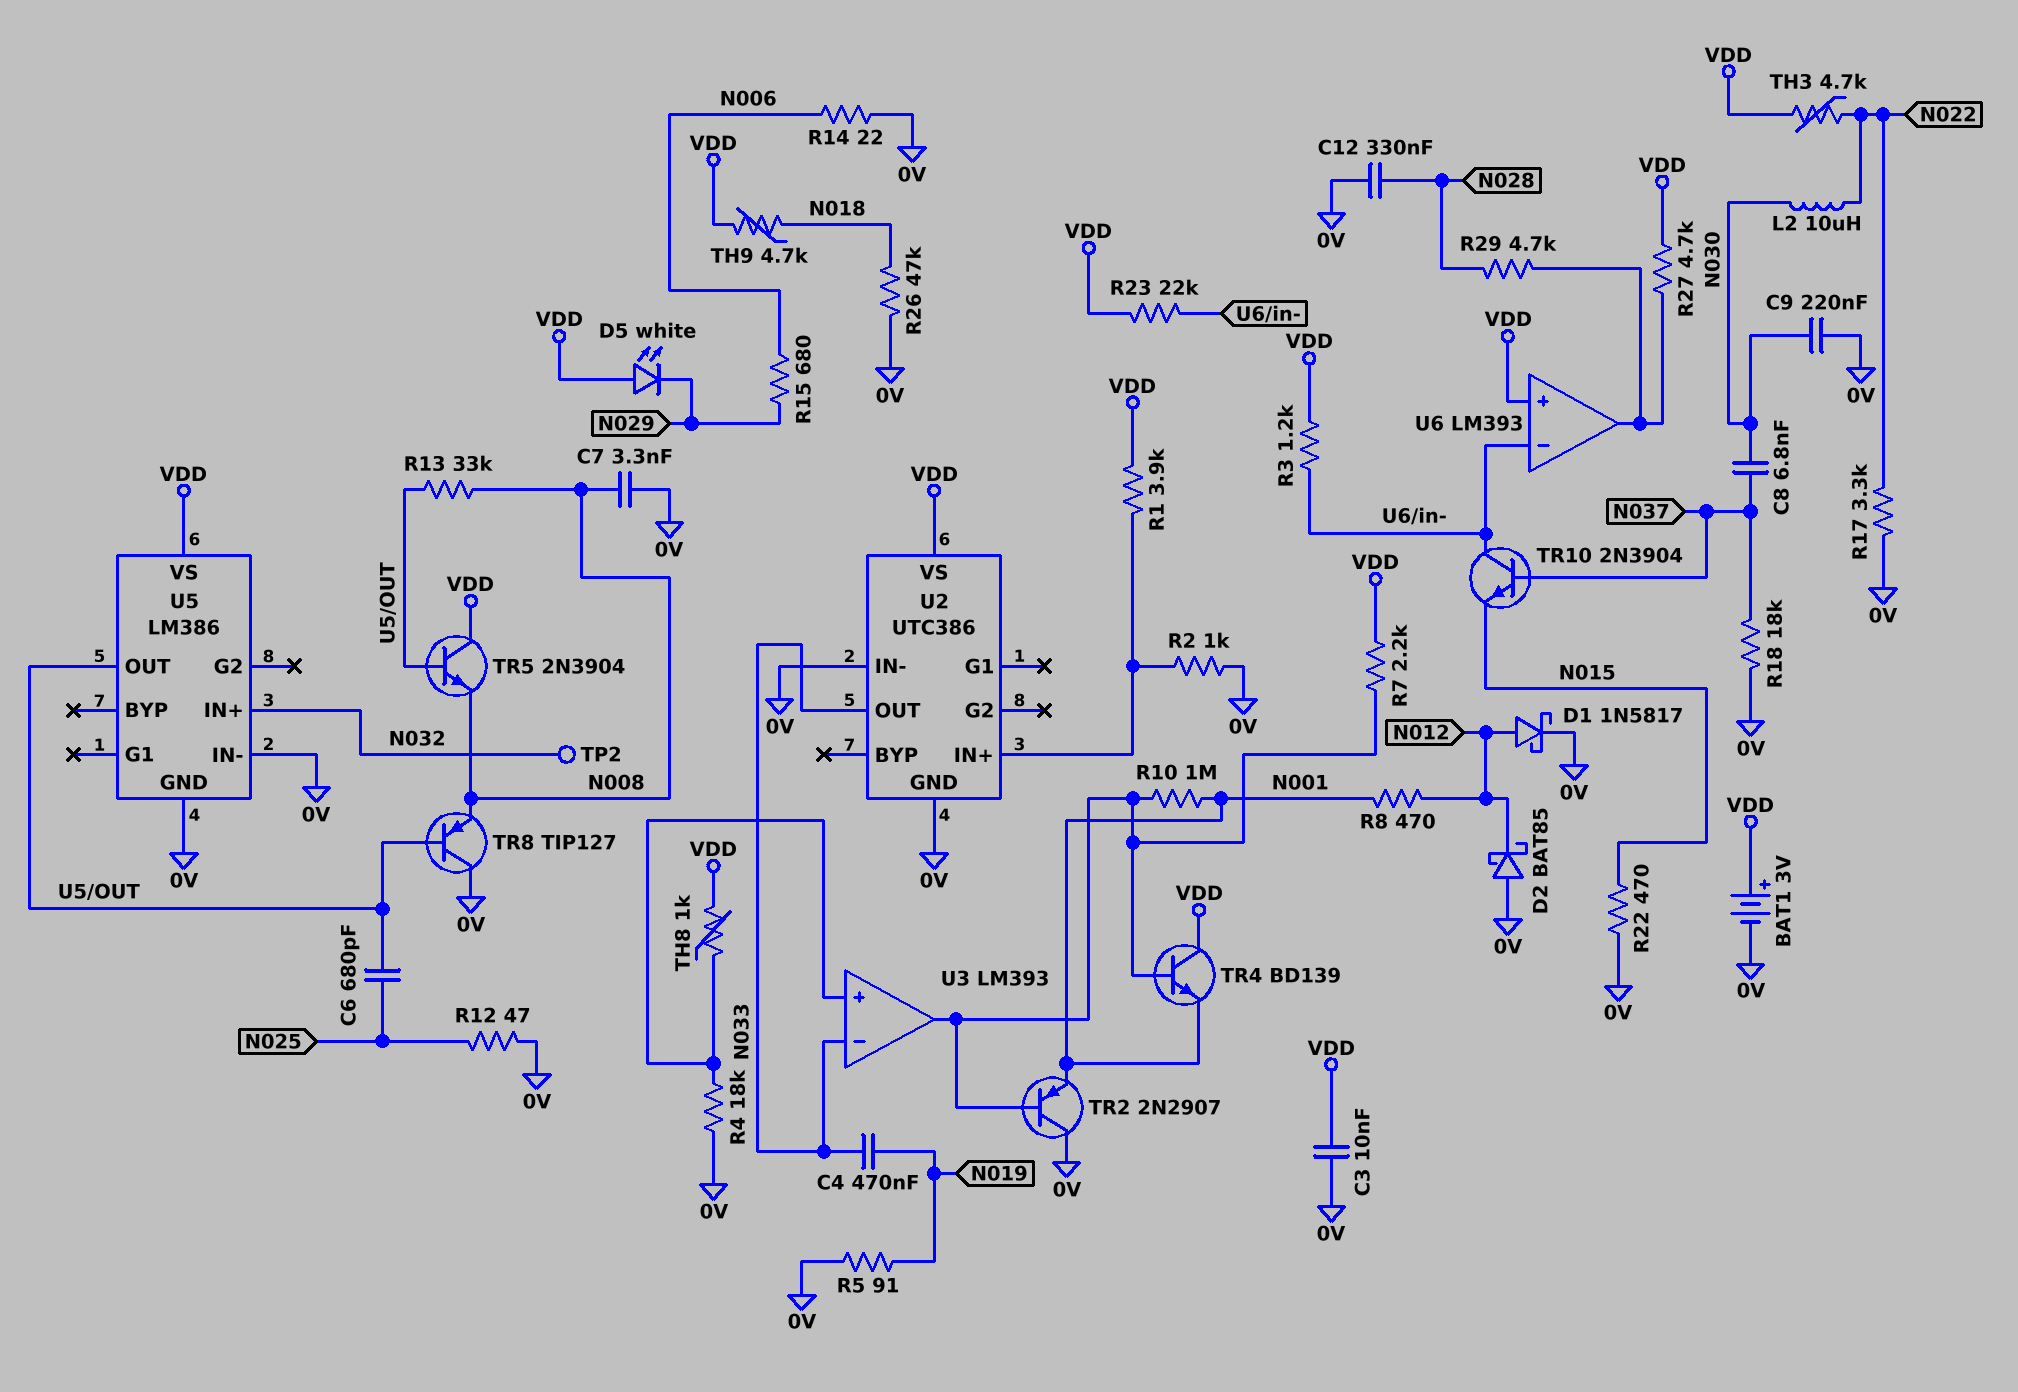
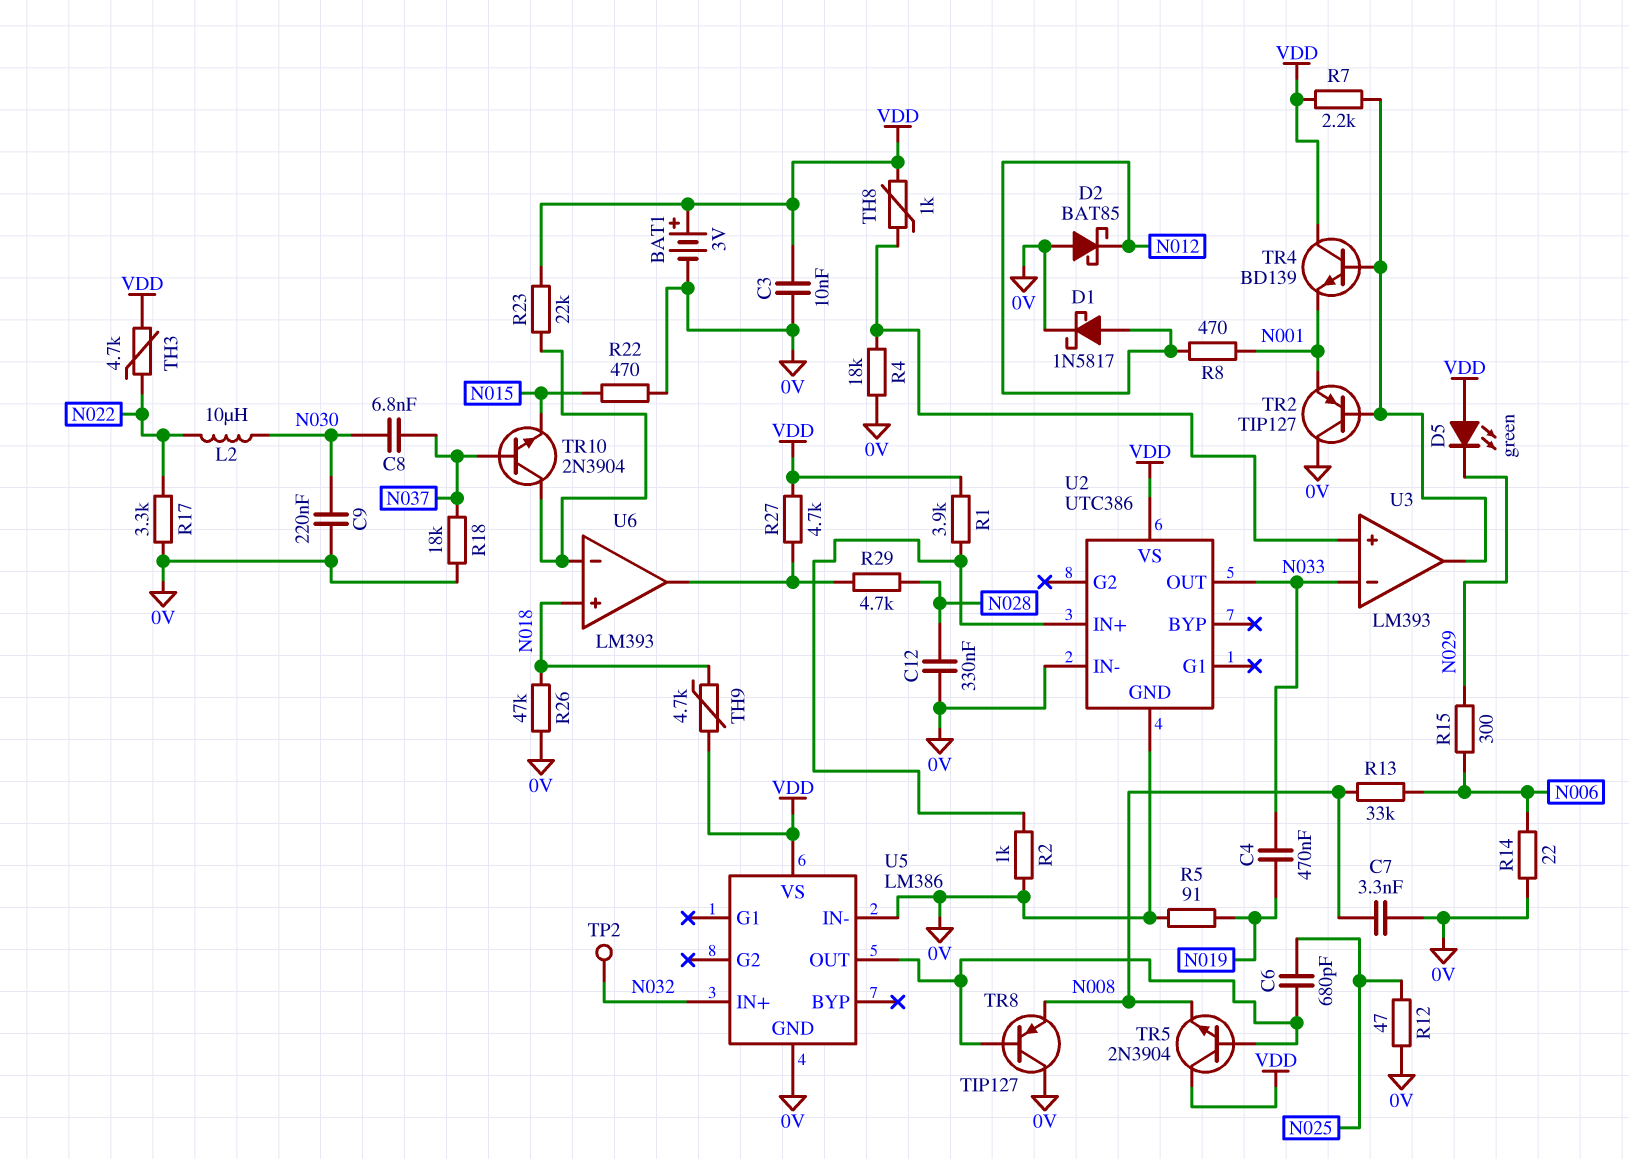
D5: LED white (A VDD, K N029) -> LED green (A VDD, K N029)
R3: 1.2k (U6/in-, VDD) -> none
R10: 1M (N001, U3/out) -> none
R13: 33k (N008, U5/OUT) -> 33k (N006, N008)
R15: 680 (N006, N029) -> 300 (N006, N029)
TR2: PNP 2N2907 (B U3/out, C 0V, E N001) -> PNP TIP127 (B U3/out, C 0V, E N001)
U6 pin in+: VDD -> N018

